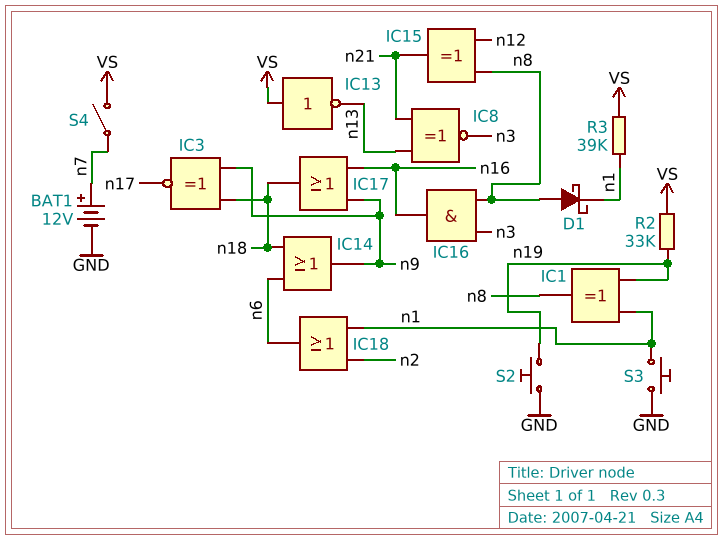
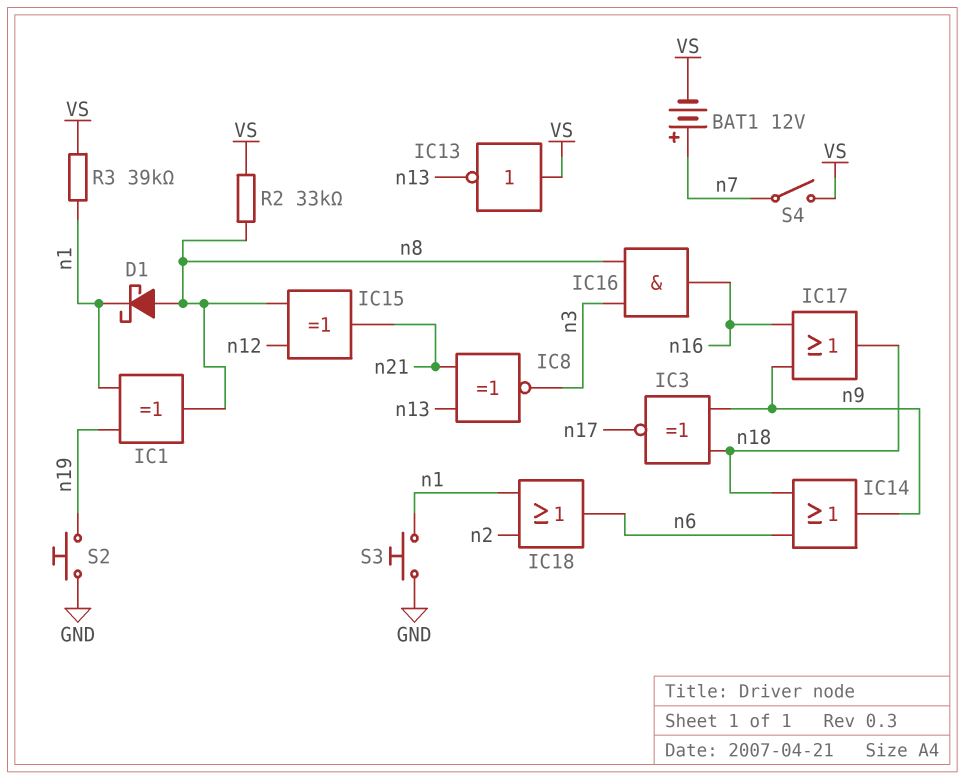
BAT1: 12V (plus n7, minus GND) -> 12V (plus n7, minus VS)
R2: 33k (VS, n19) -> 33k (VS, n8)

